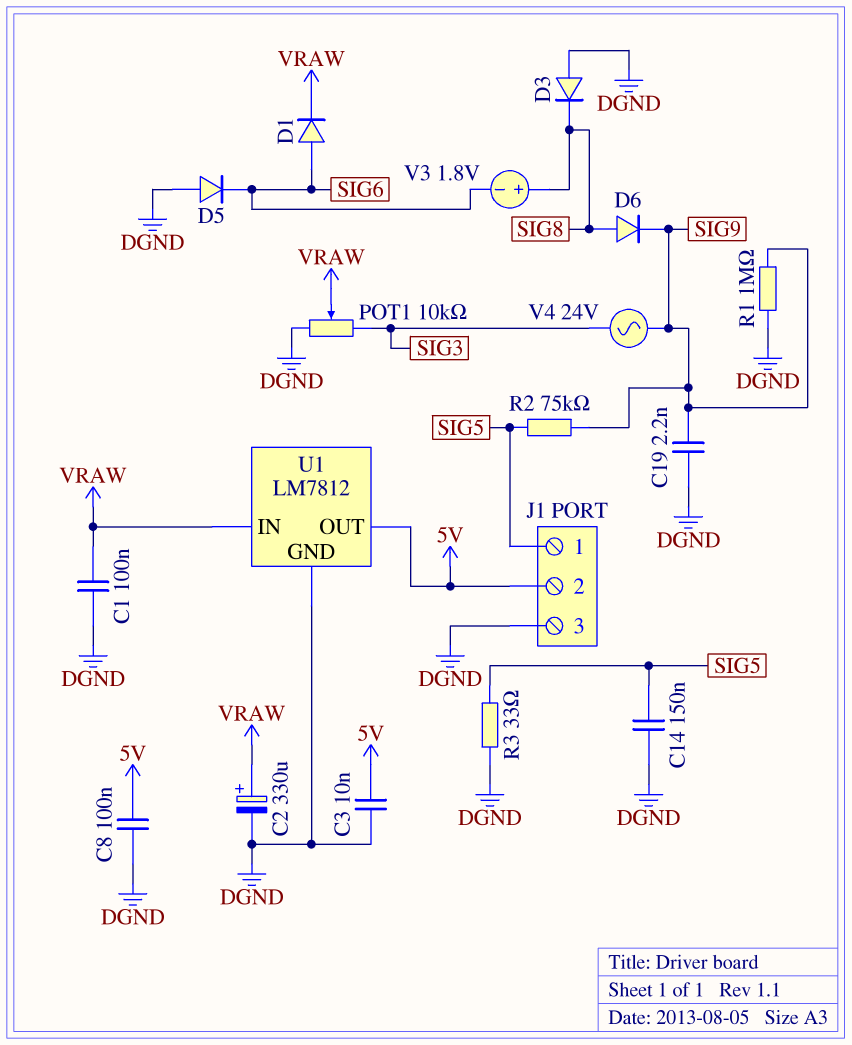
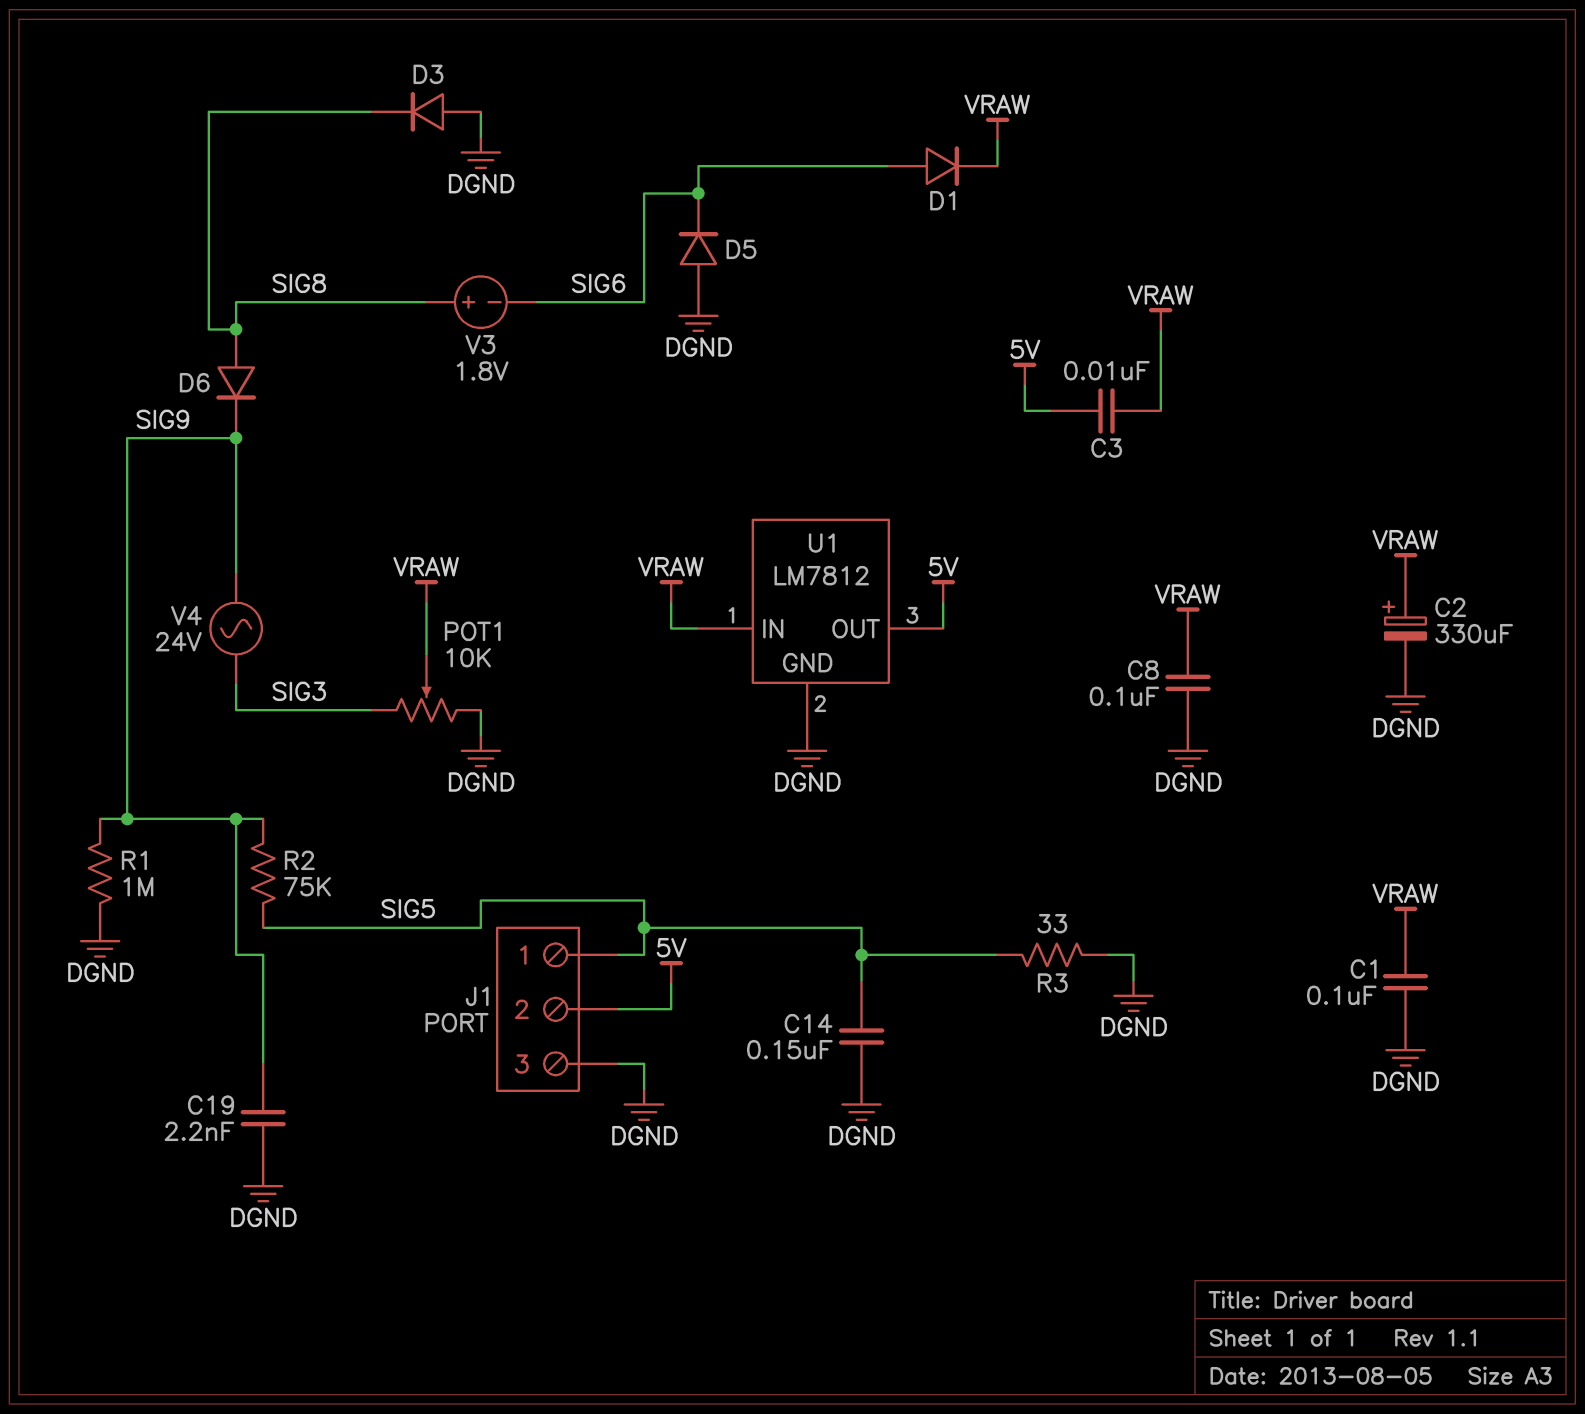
C3: 10nF (5V, DGND) -> 10nF (5V, VRAW)
C8: 100nF (5V, DGND) -> 100nF (DGND, VRAW)

